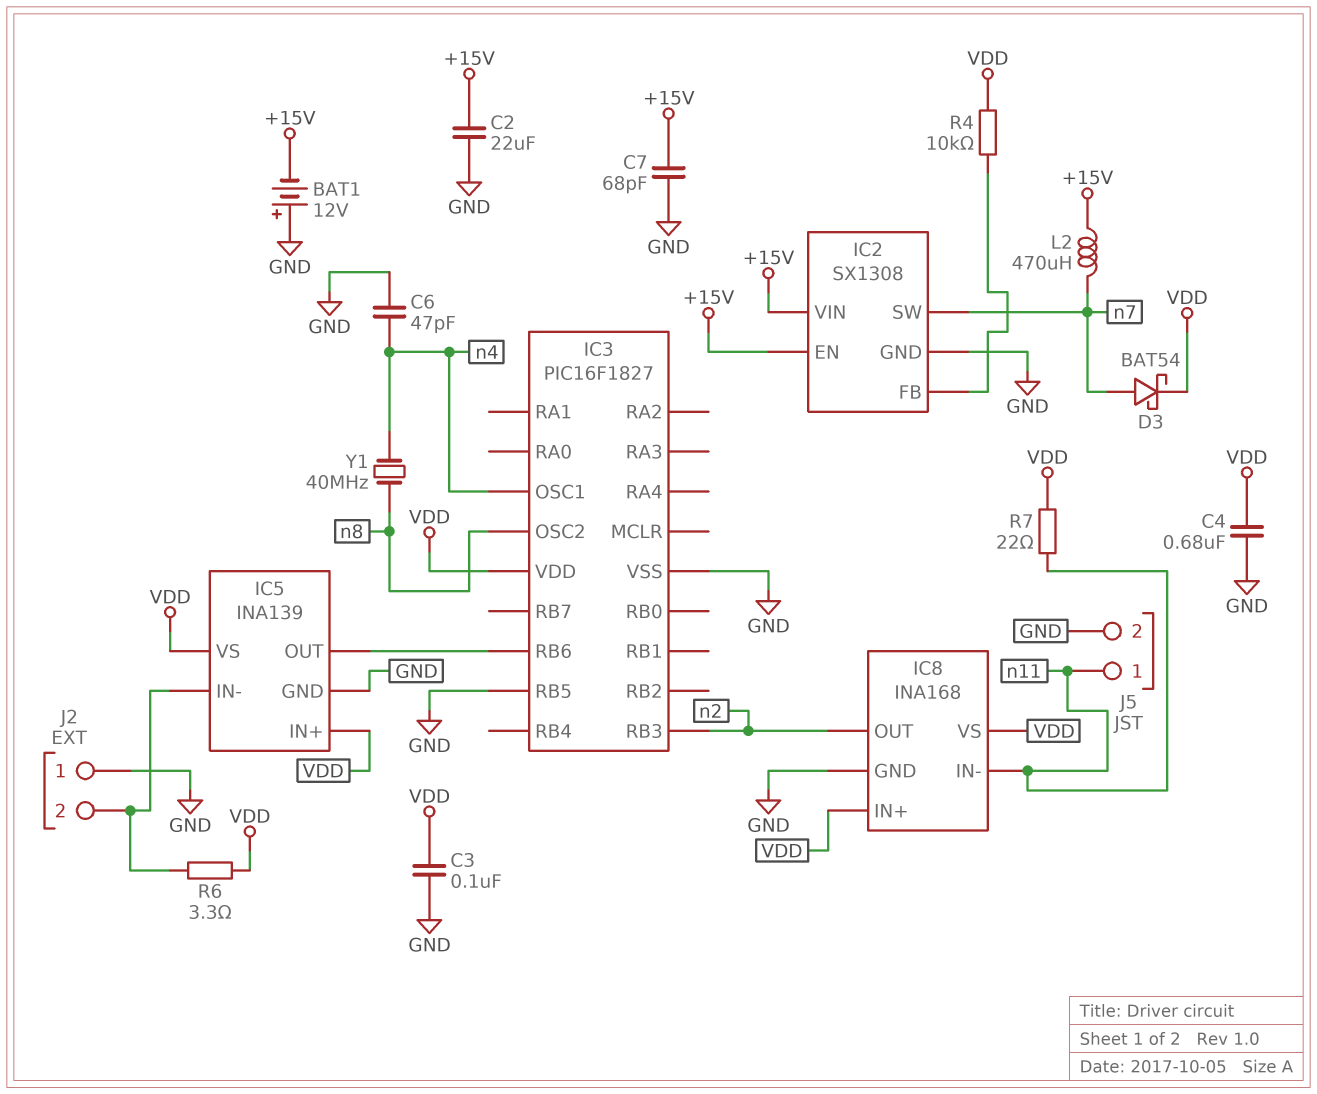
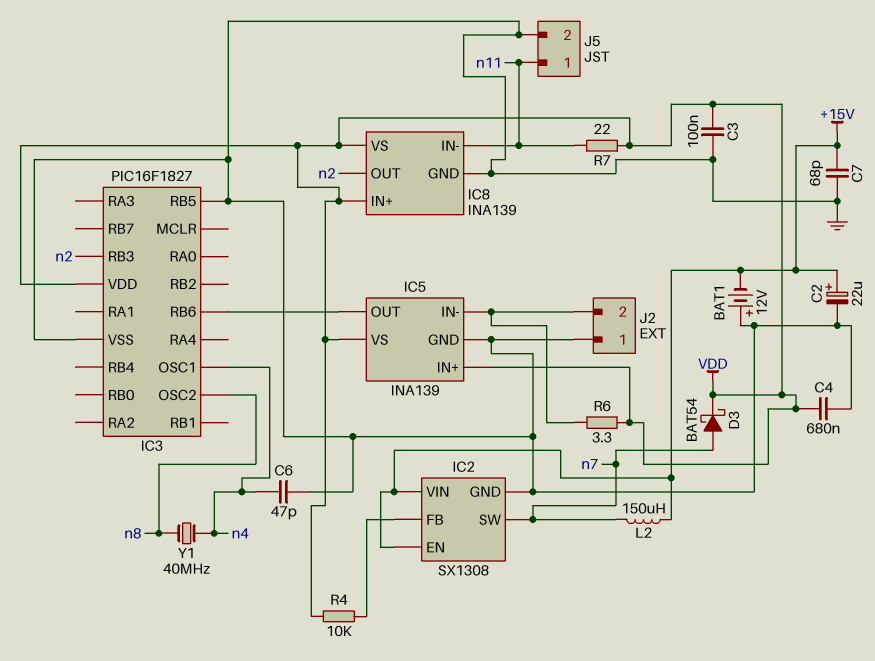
C2: 22uF (+15V, GND) -> 22uF (plus +15V, minus GND)
IC8: INA168 -> INA139
L2: 470uH (+15V, n7) -> 150uH (+15V, n7)

